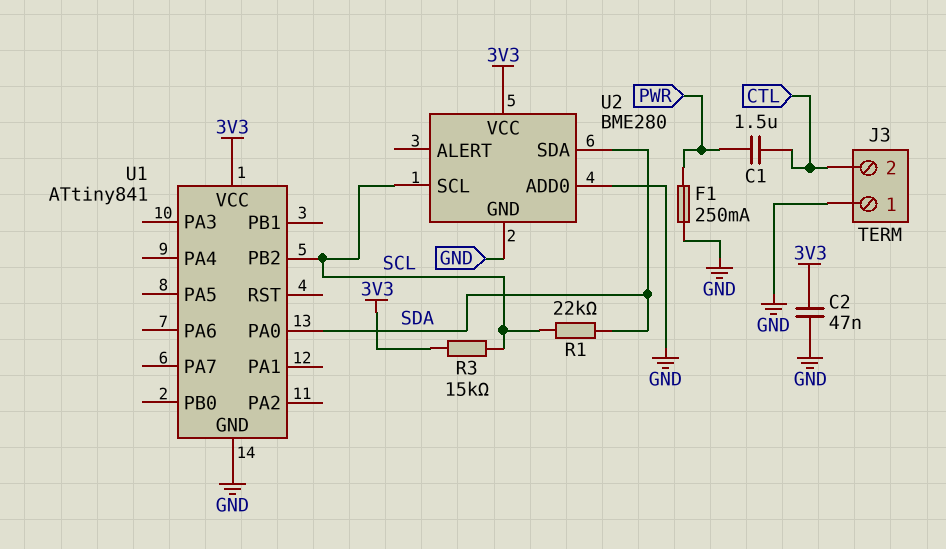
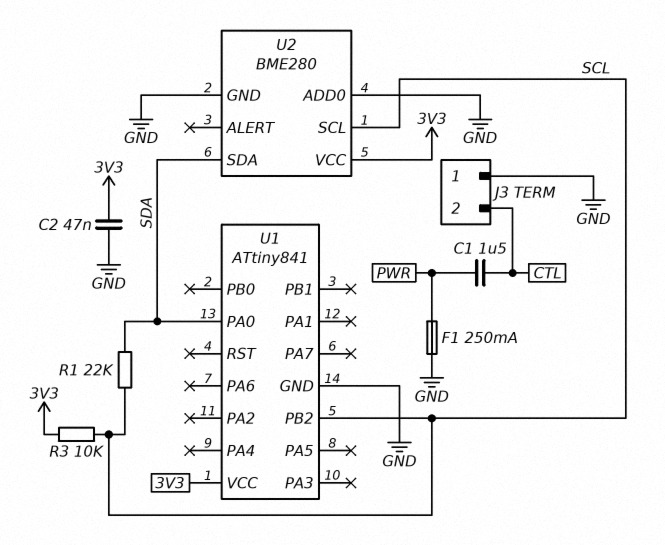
R3: 15k (3V3, SCL) -> 10k (3V3, SCL)

